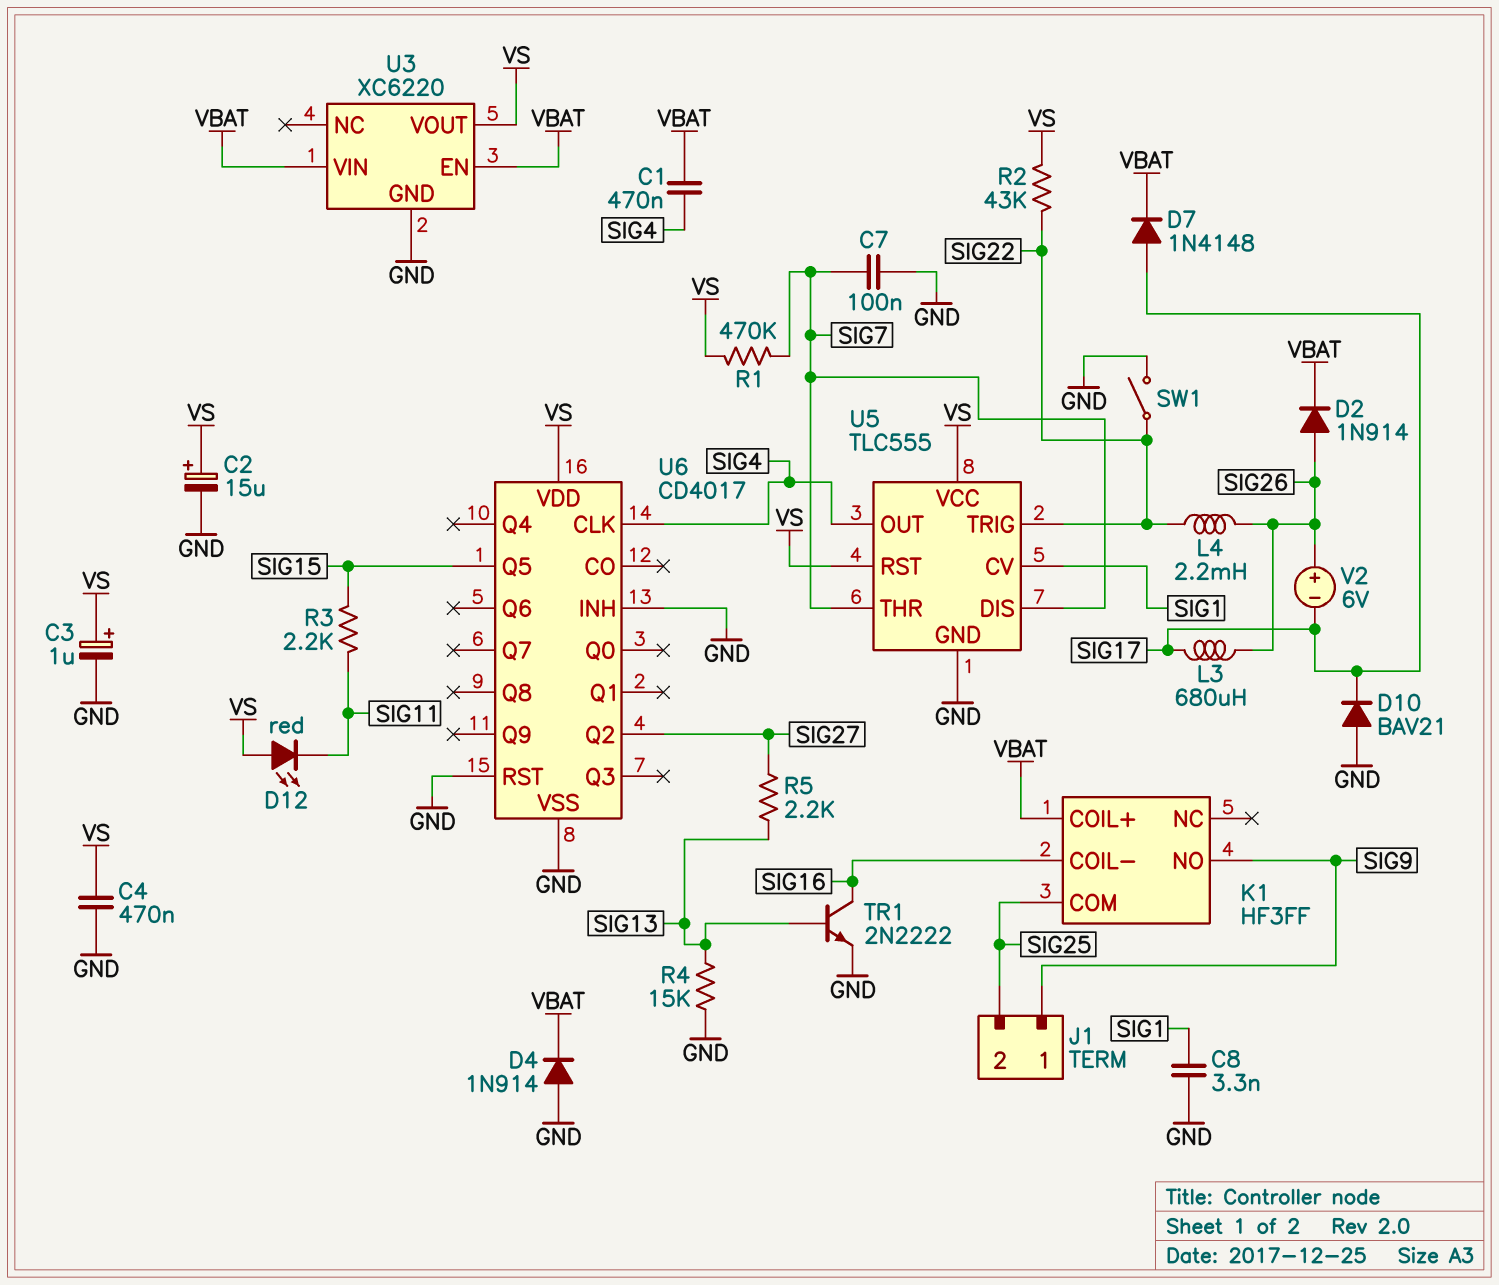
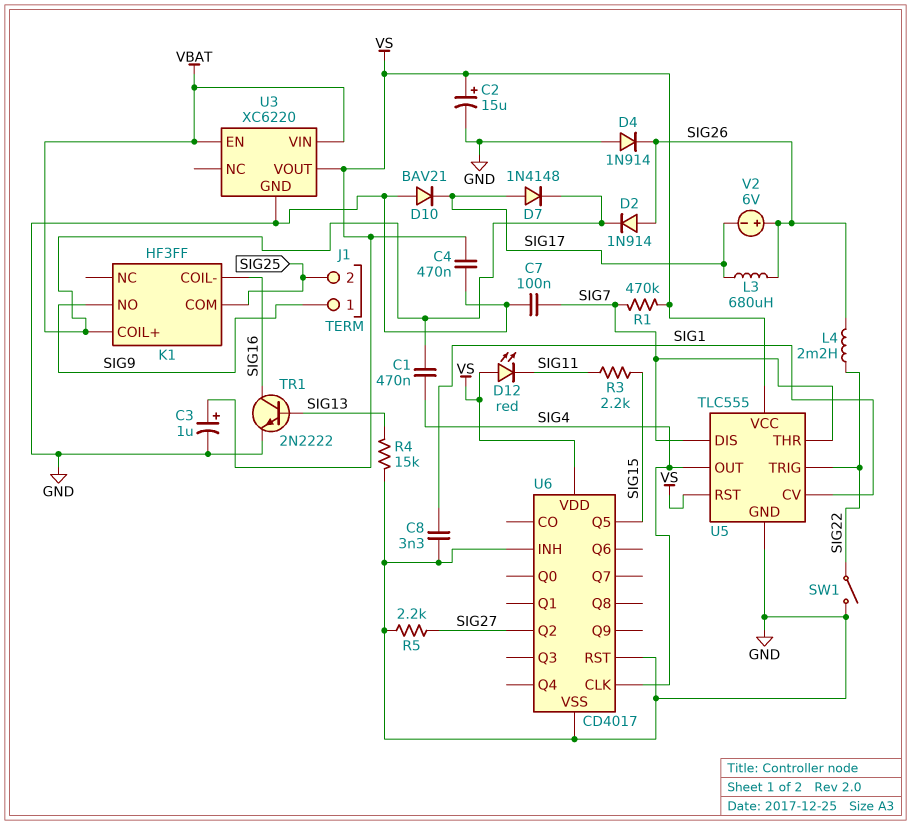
D4: diode 1N914 (A GND, K VBAT) -> diode 1N914 (A GND, K SIG26)
R2: 43k (SIG22, VS) -> none
R5: 2.2k (SIG13, SIG27) -> 2.2k (GND, SIG27)

